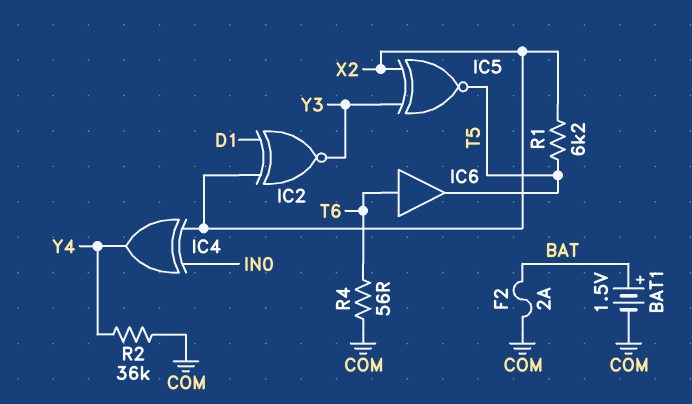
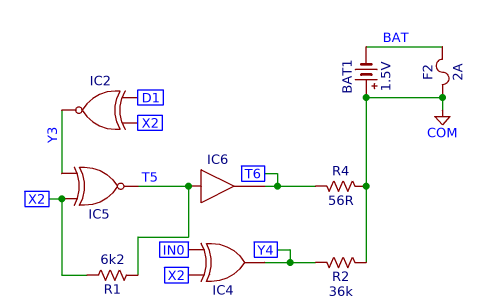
BAT1: 1.5V (plus BAT, minus COM) -> 1.5V (plus COM, minus BAT)
IC6: buffer (in T6, out T5) -> buffer (in T5, out T6)

